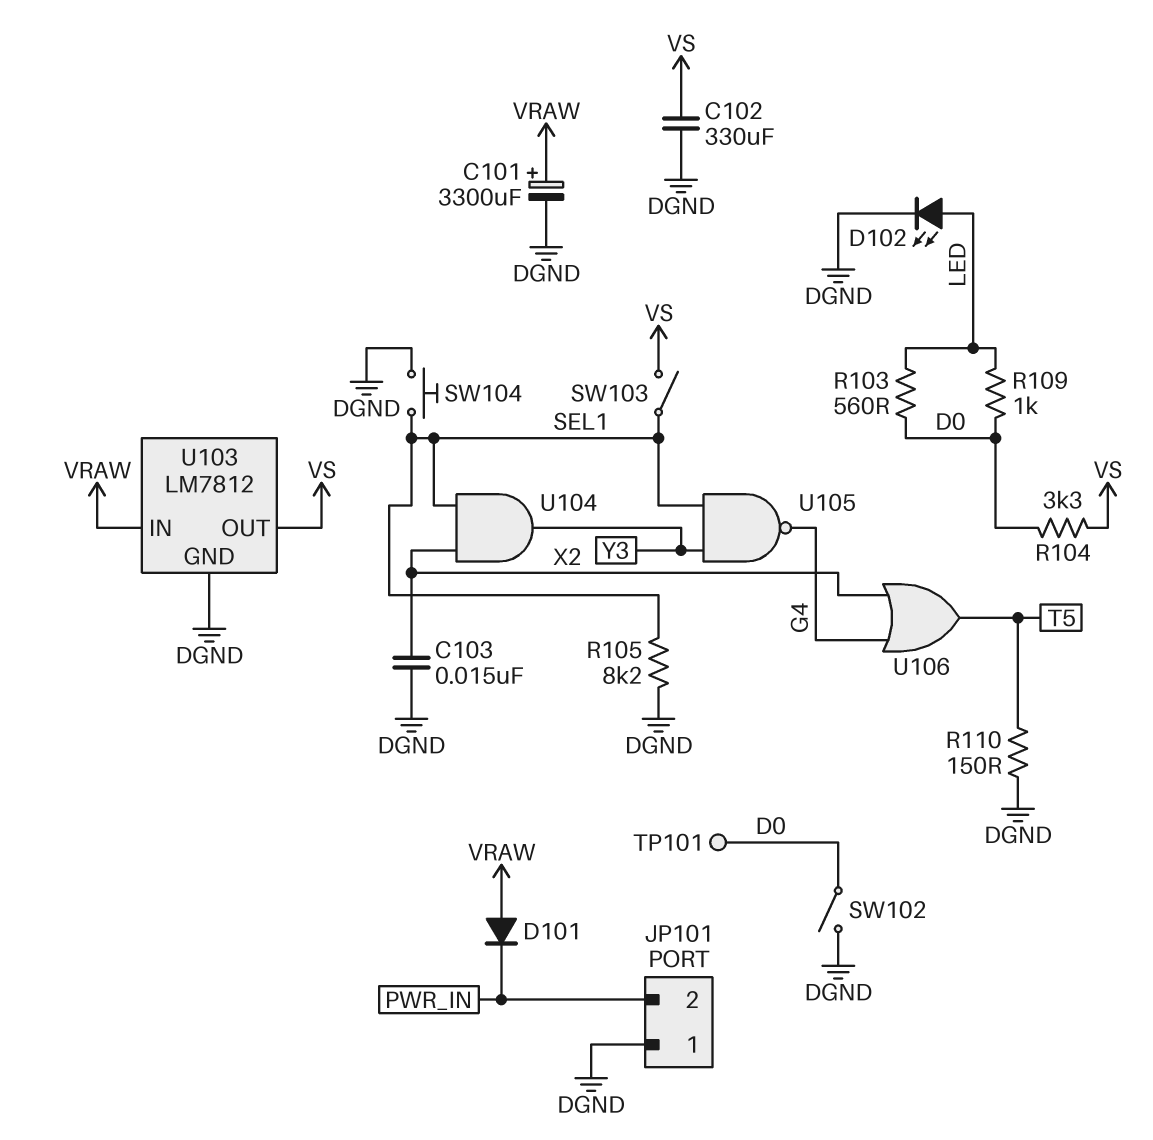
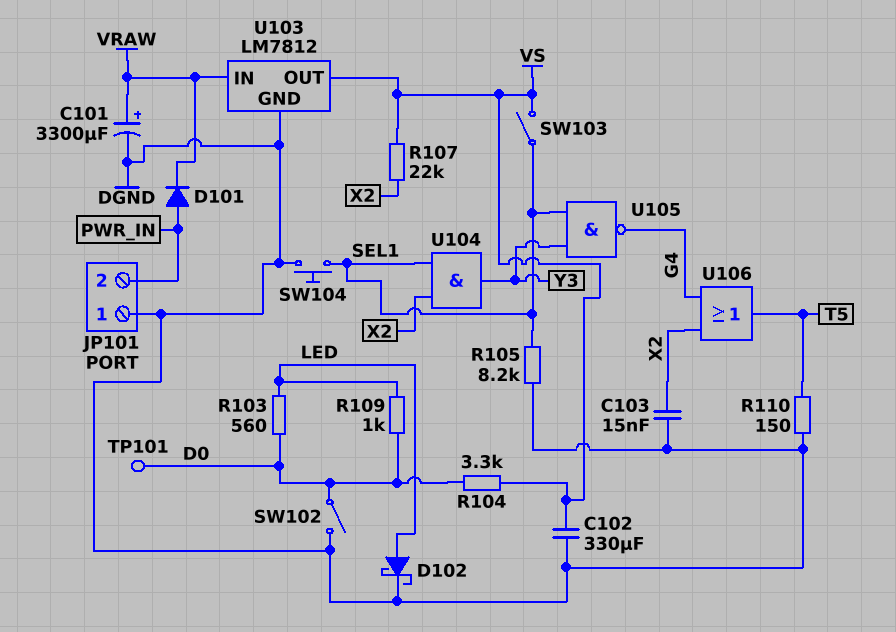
D101: diode (A VRAW, K PWR_IN) -> diode (A PWR_IN, K VRAW)
D102: LED (A LED, K DGND) -> schottky (A LED, K DGND)
R107: none -> 22k (VS, X2)

